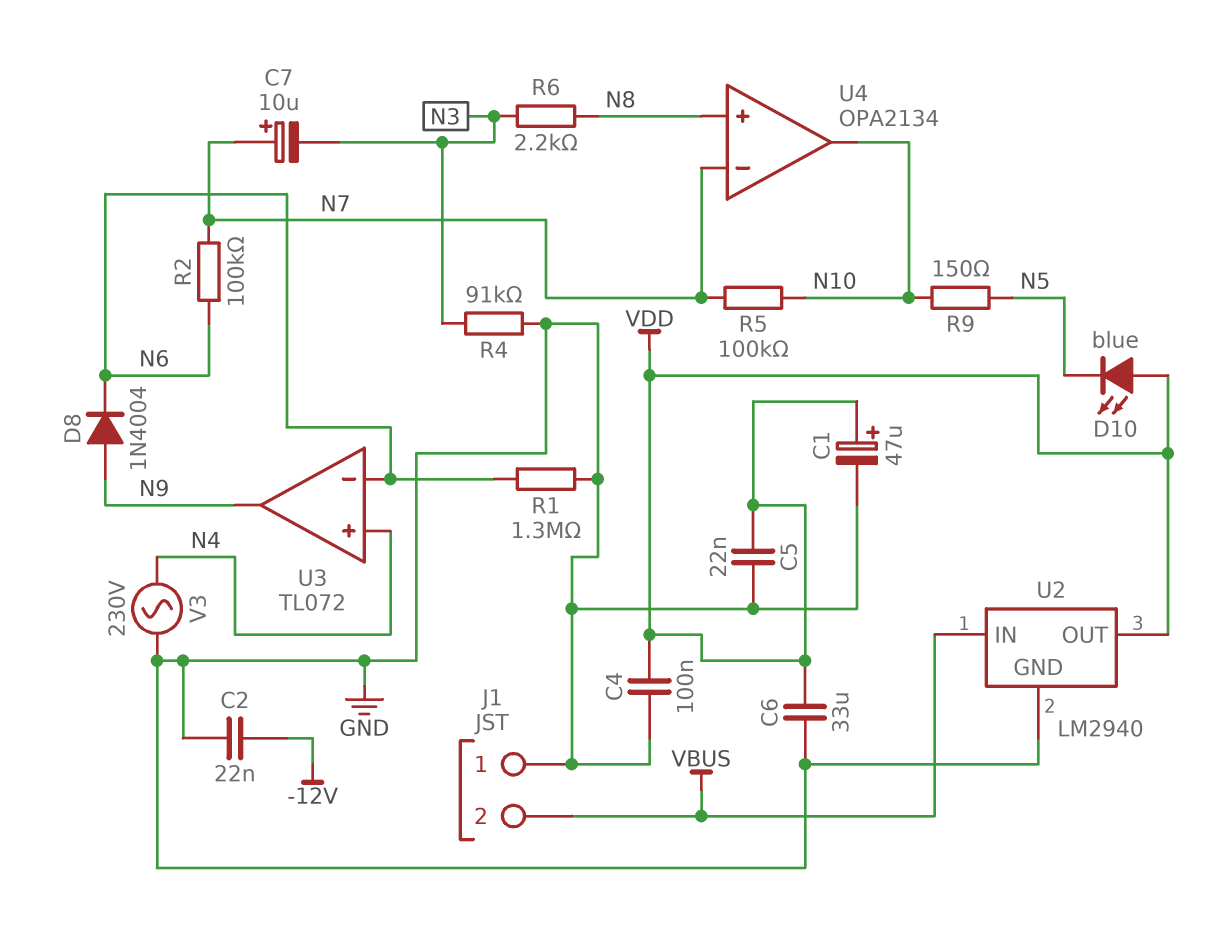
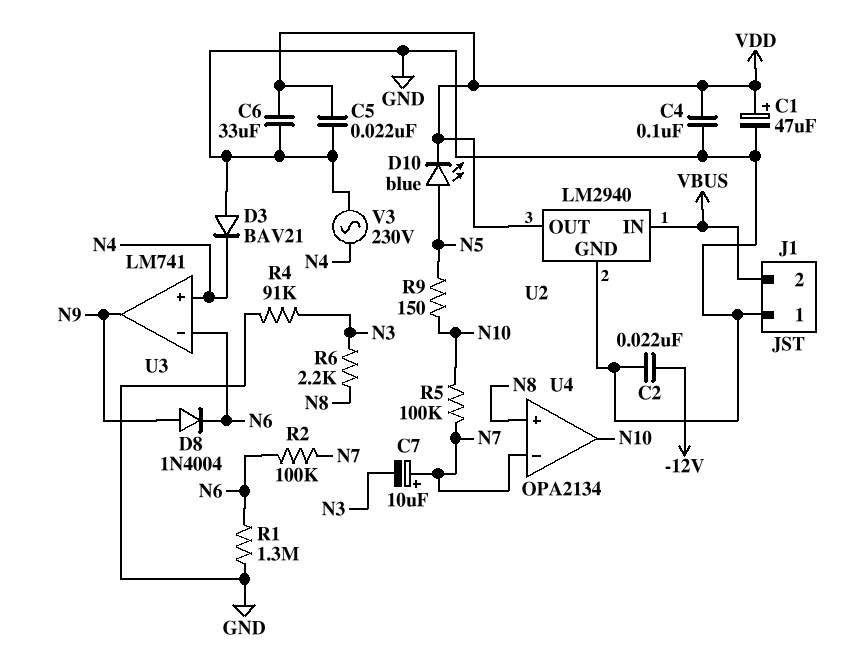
D3: none -> diode BAV21 (A GND, K N4)
D10: LED blue (A VDD, K N5) -> LED blue (A N5, K VDD)
U3: TL072 -> LM741

